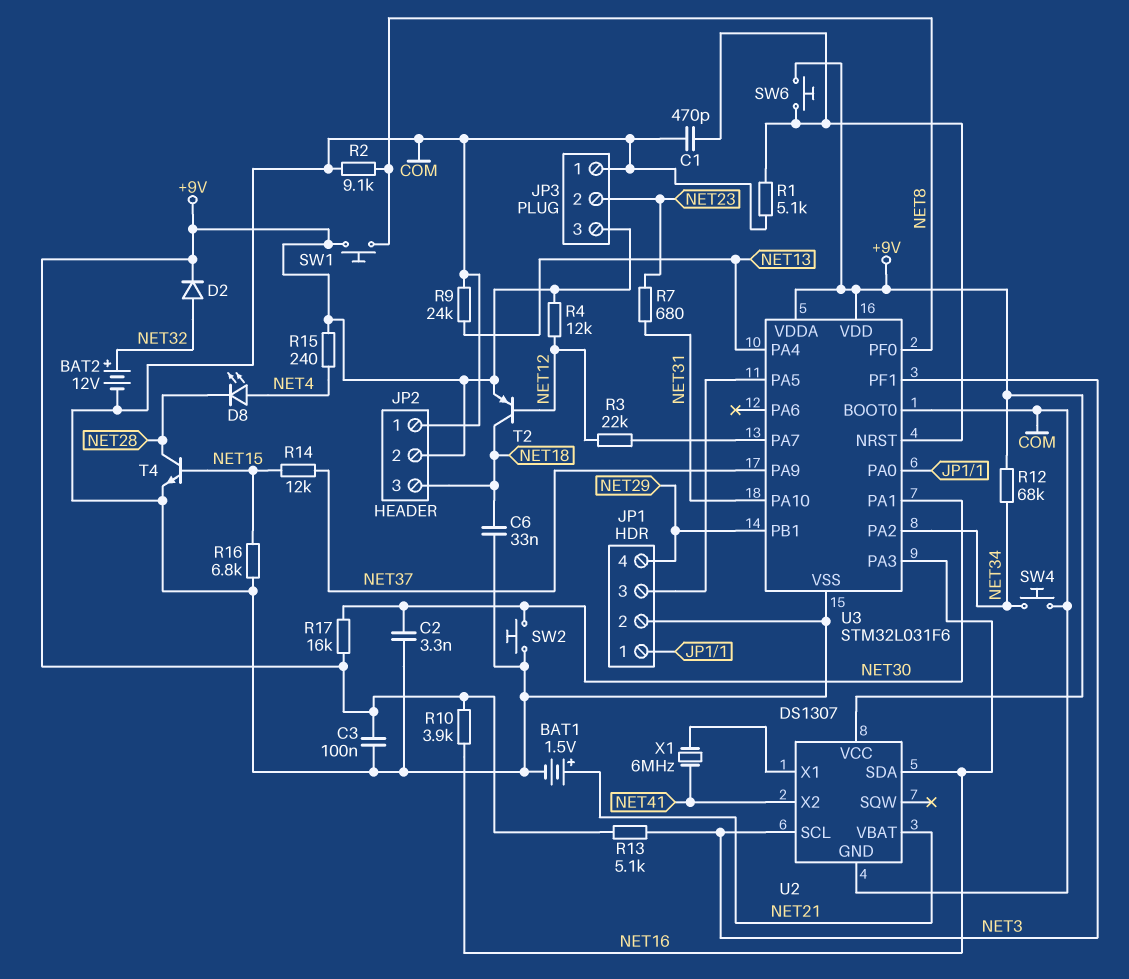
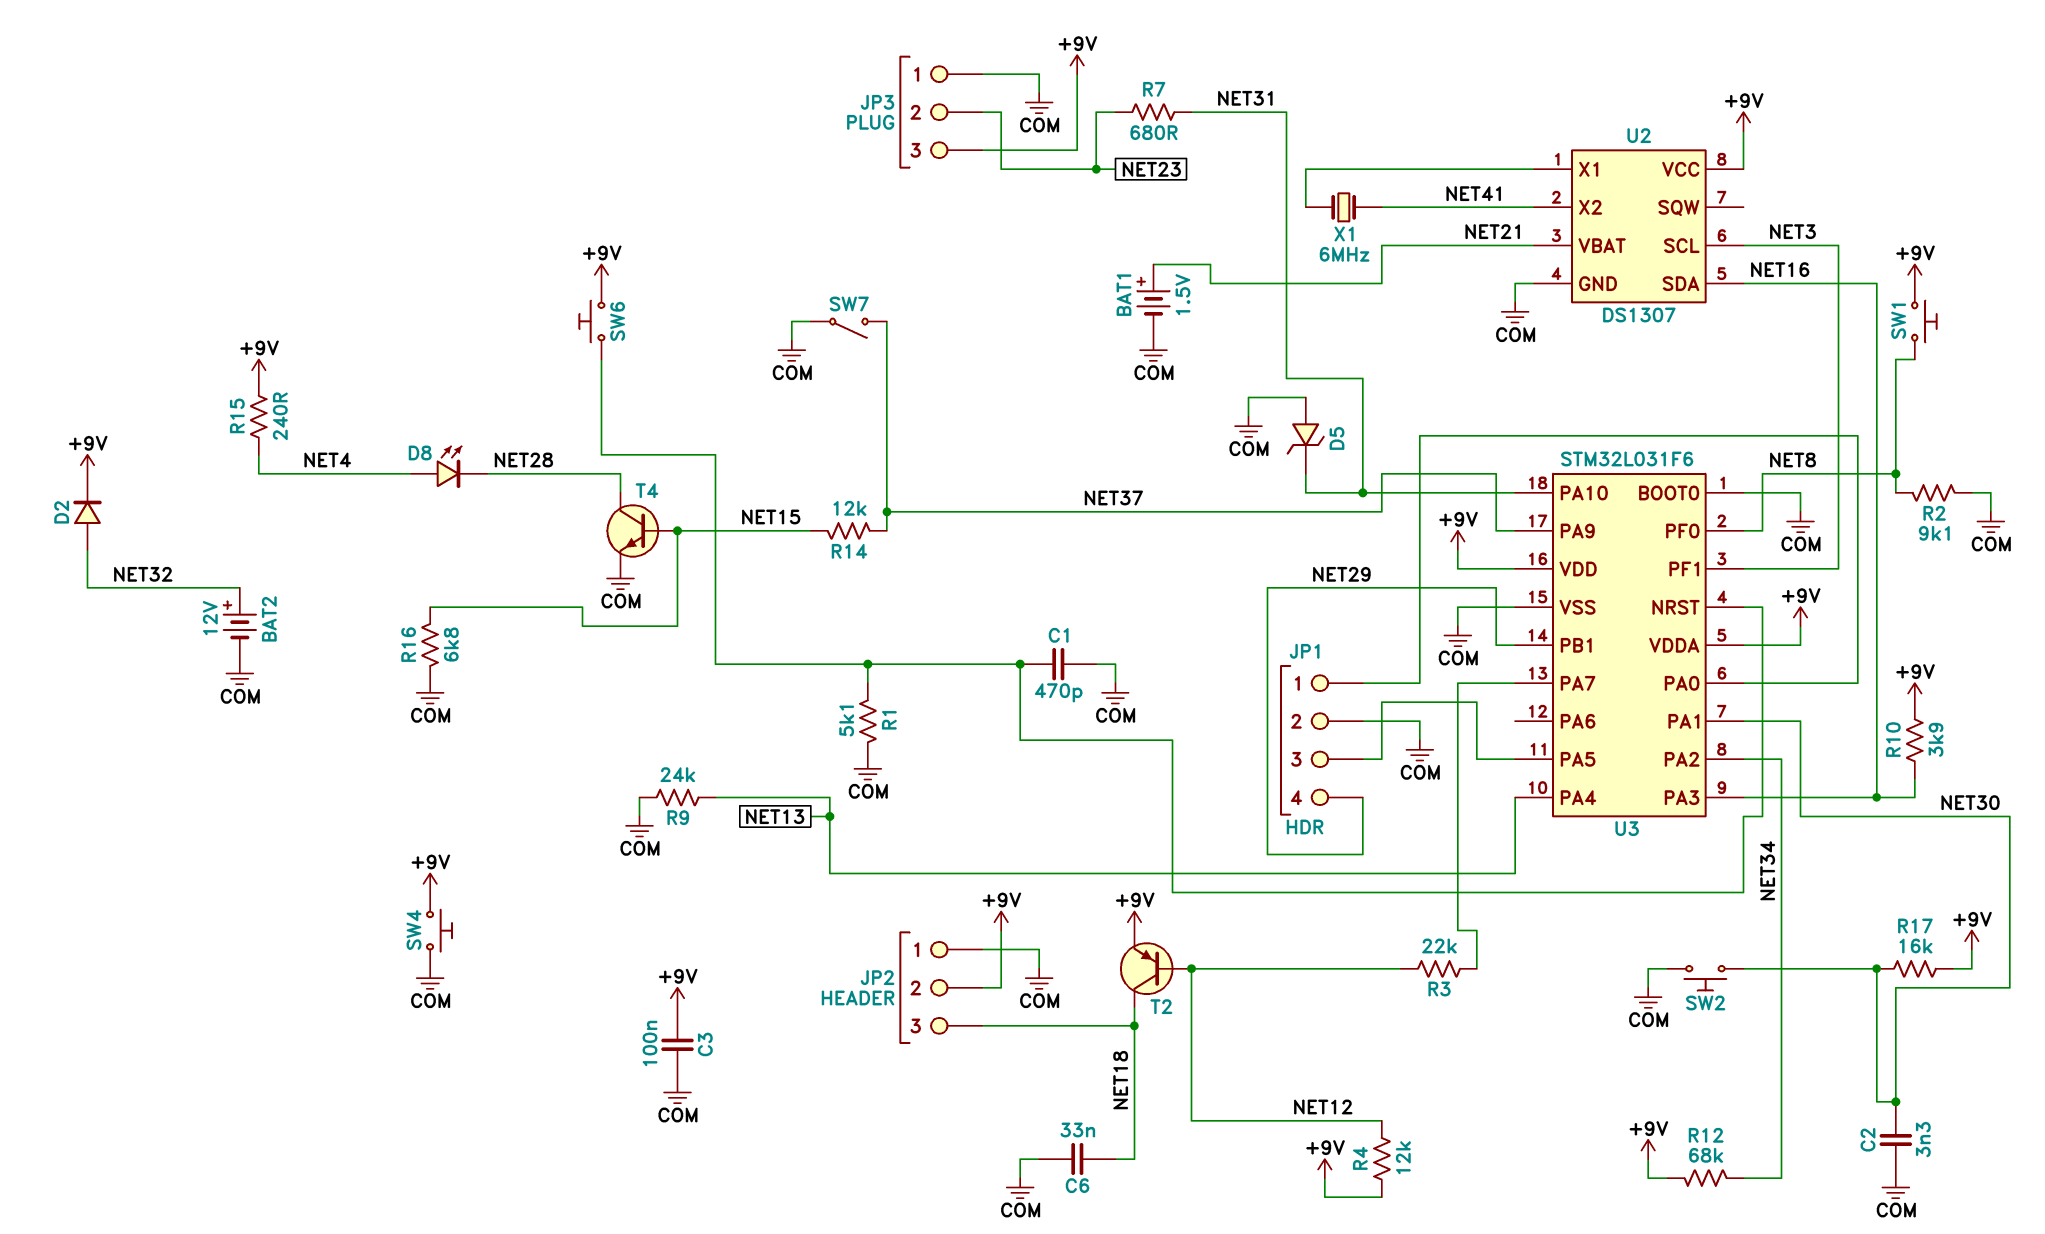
D5: none -> zener (A COM, K NET31)
R13: 5.1k (+9V, NET3) -> none
SW4: button (COM, NET34) -> button (+9V, COM)
SW7: none -> switch (COM, NET37)

